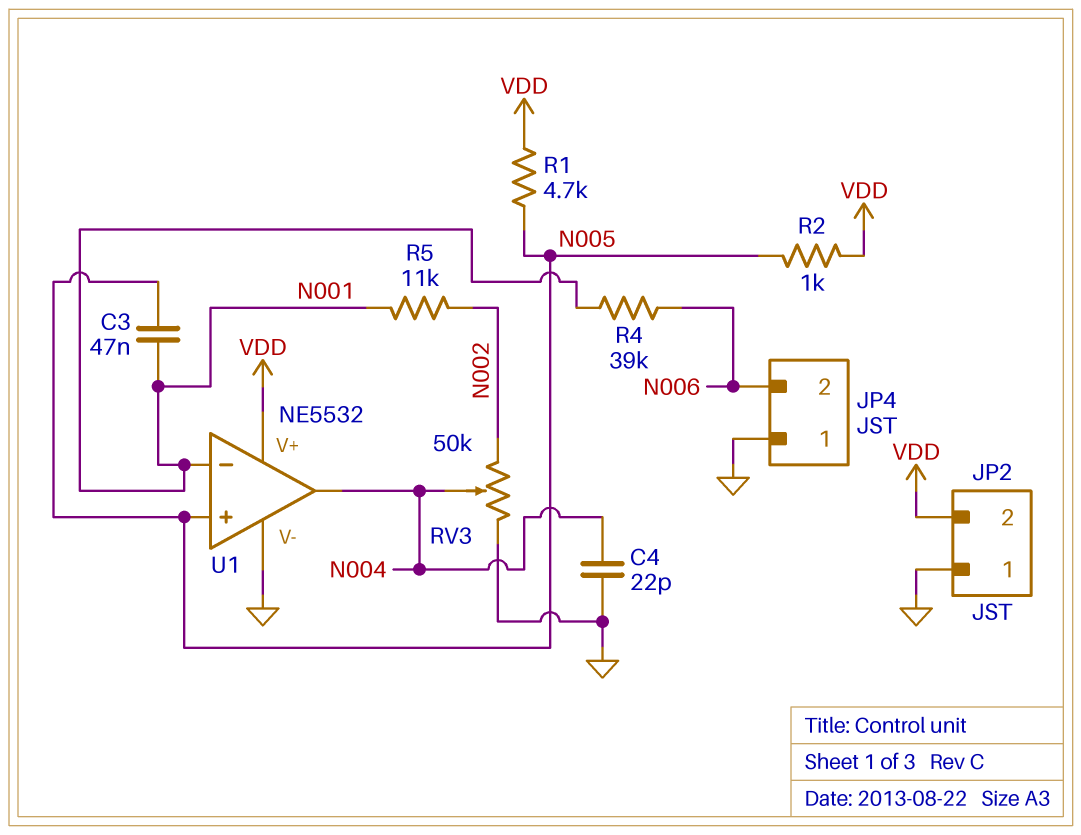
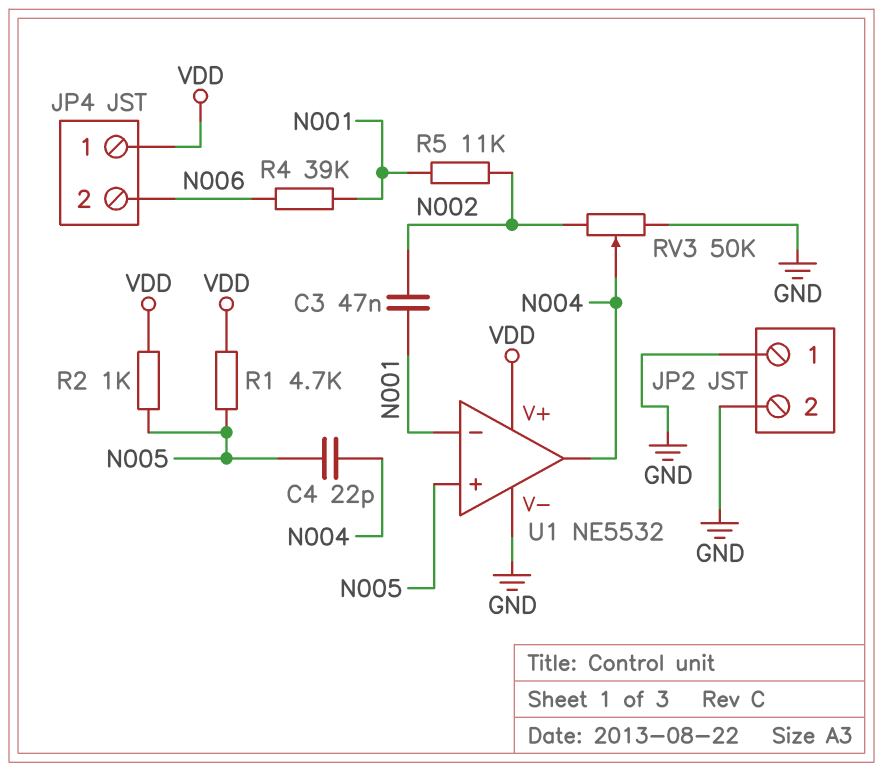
C3: 47nF (N001, N005) -> 47nF (N001, N002)
C4: 22pF (GND, N004) -> 22pF (N004, N005)
JP2 pin 2: VDD -> GND
JP4 pin 1: GND -> VDD

